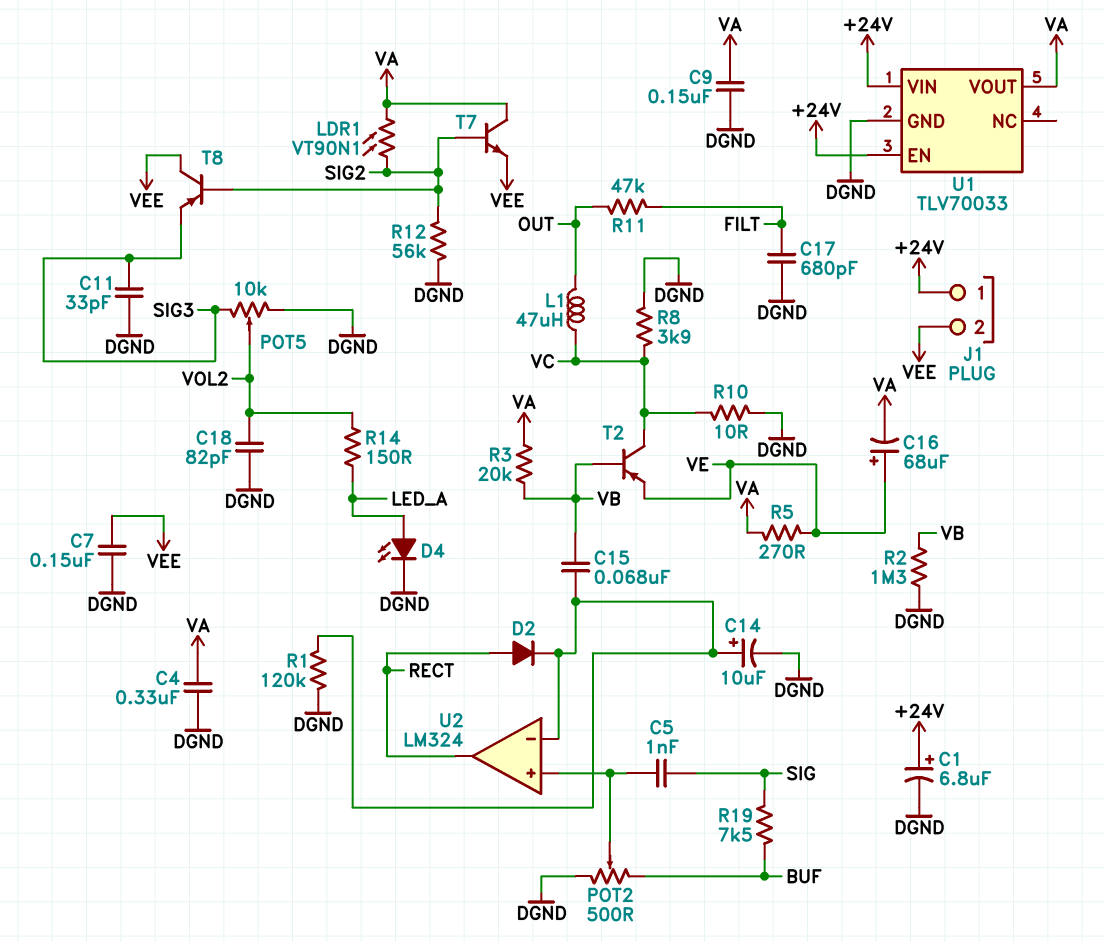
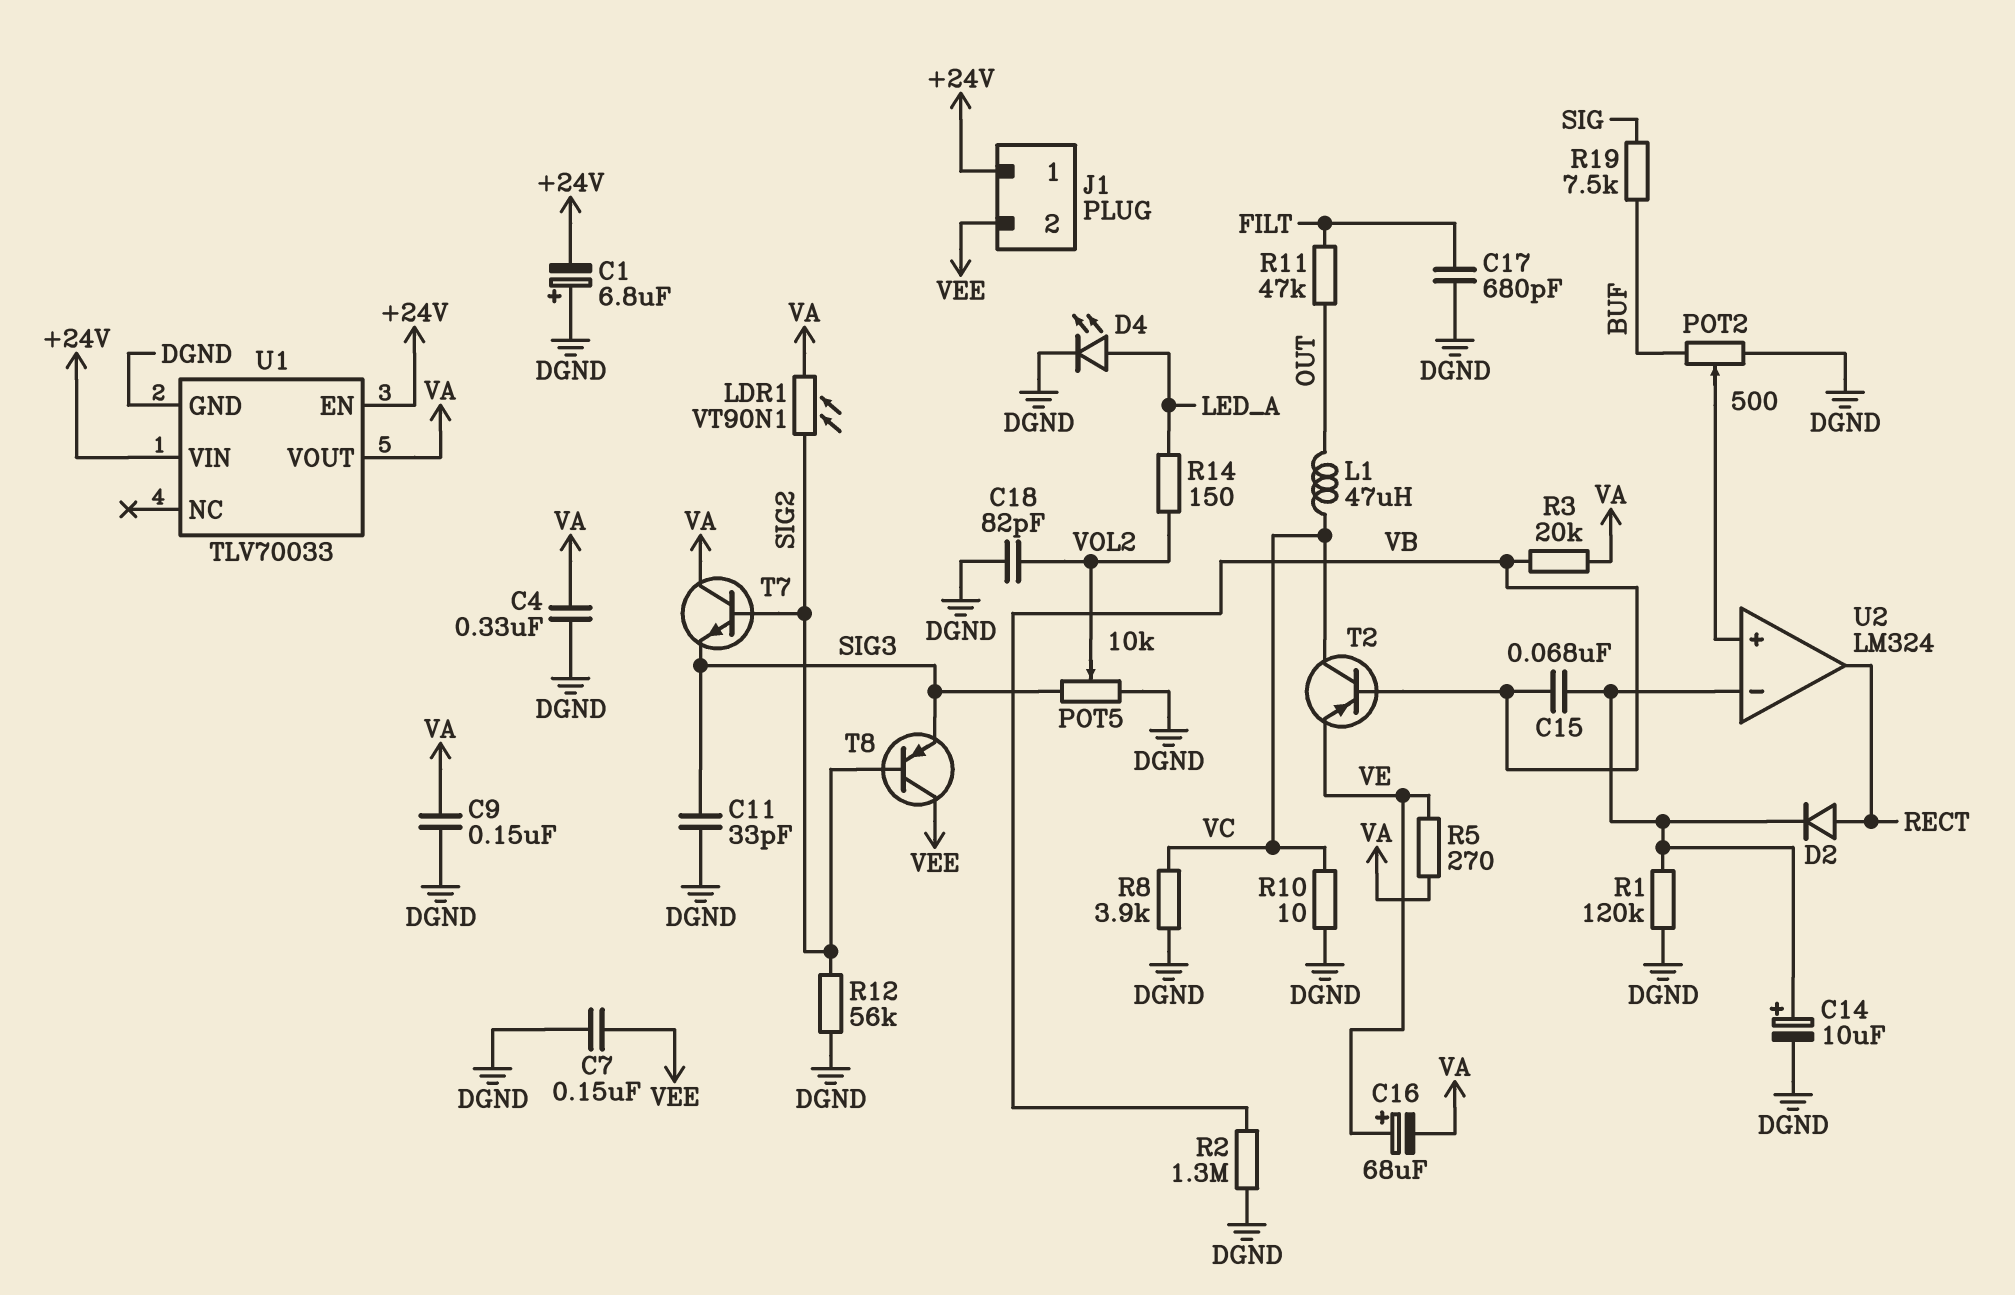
C1: 6.8uF (plus +24V, minus DGND) -> 6.8uF (plus DGND, minus +24V)
C5: 1nF (SIG, U2/in+) -> none
T7: NPN (B SIG2, C VA, E VEE) -> NPN (B SIG2, C VA, E SIG3)

